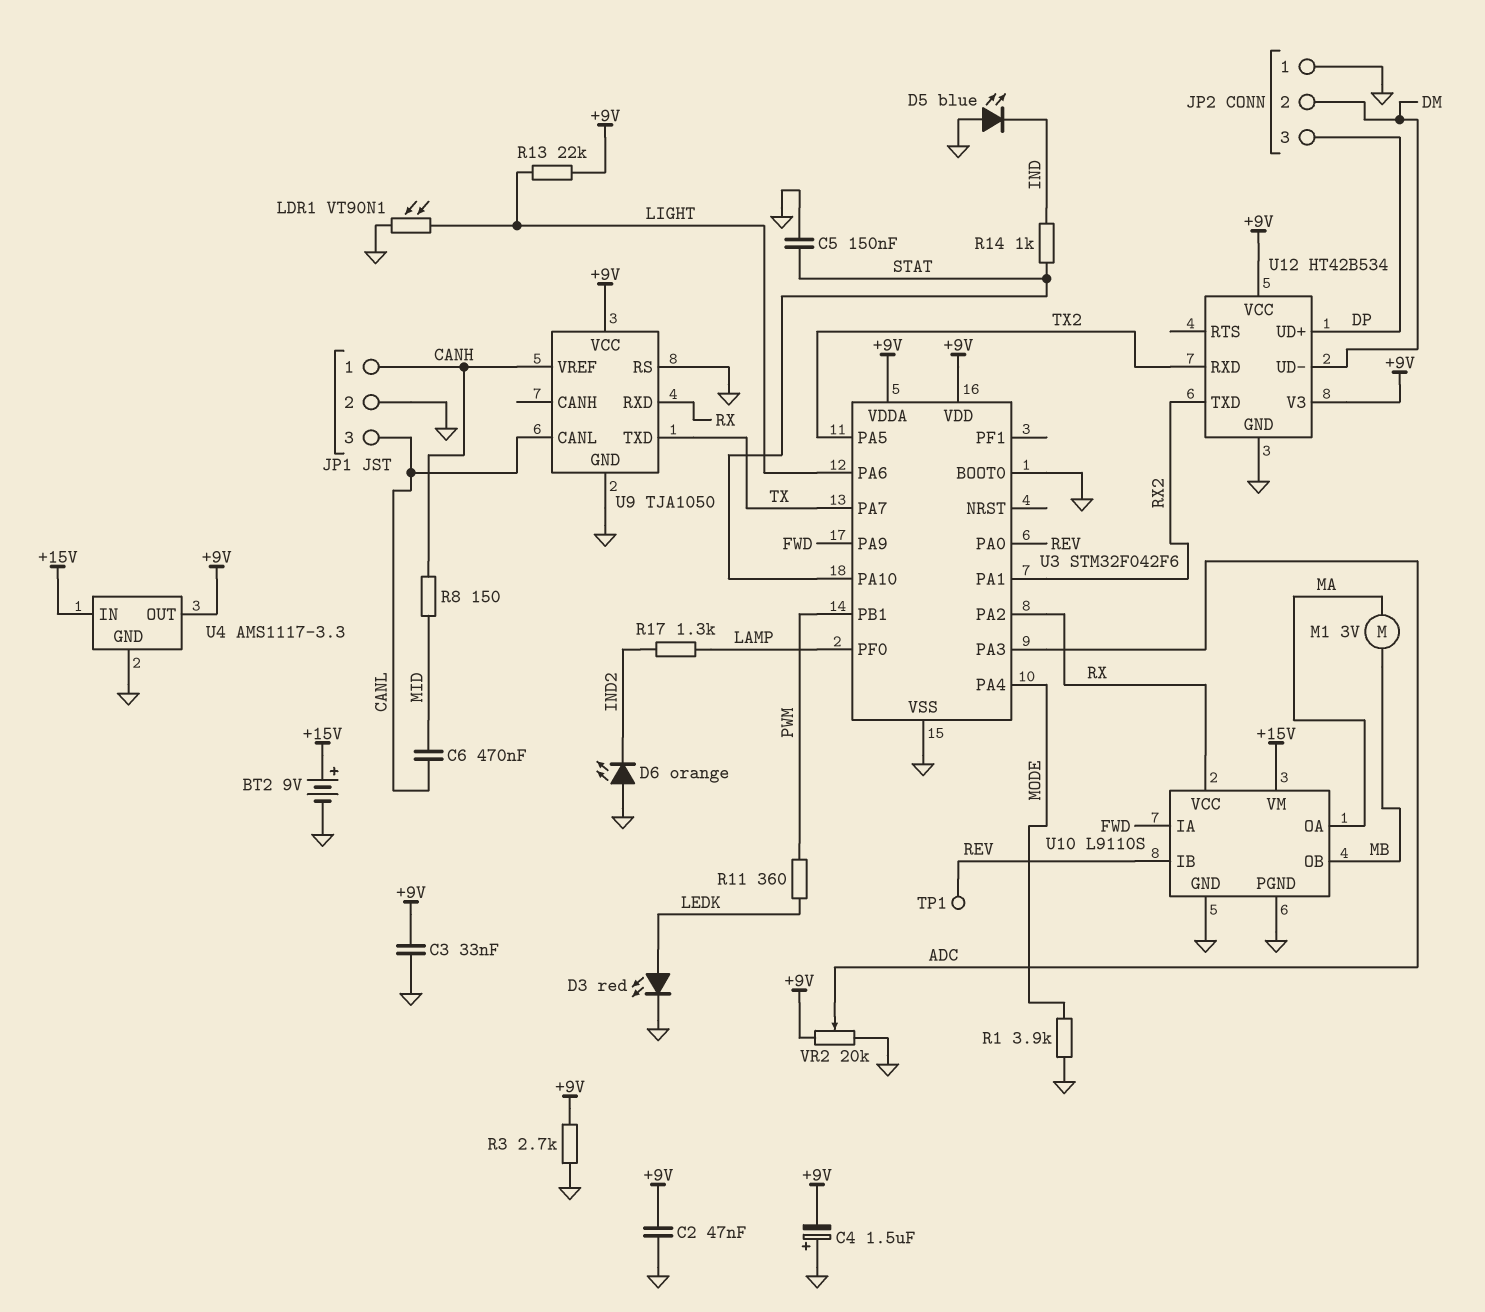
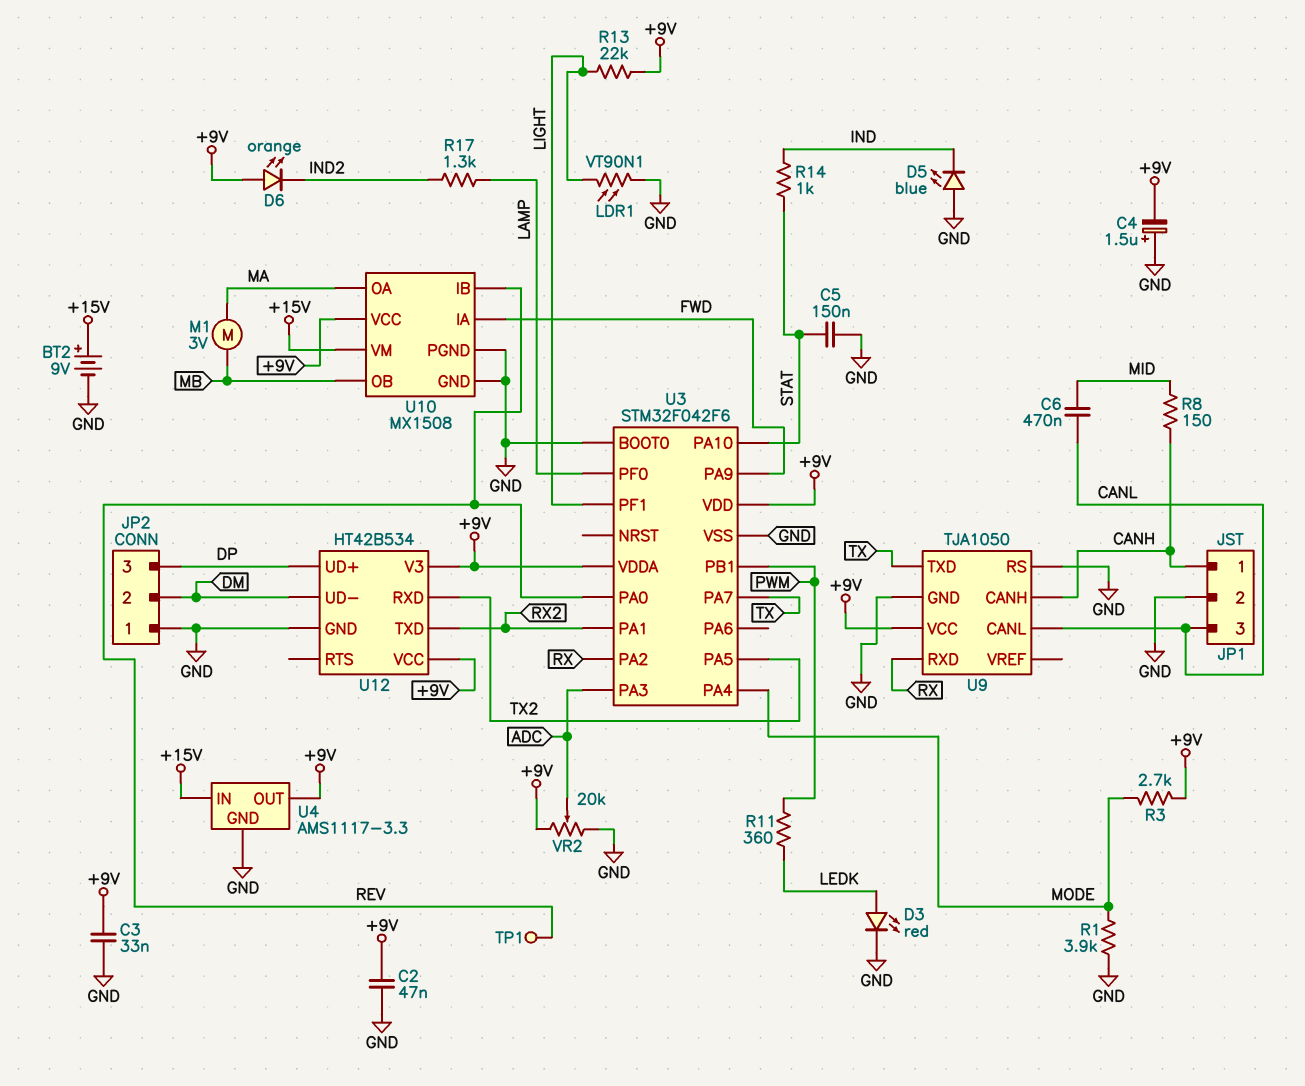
D6: LED orange (A GND, K IND2) -> LED orange (A +9V, K IND2)
R3: 2.7k (+9V, GND) -> 2.7k (+9V, MODE)
U3 pin PA6: LIGHT -> none
U3 pin PF1: none -> LIGHT
U9 pin CANH: none -> CANH
U9 pin VREF: CANH -> none
U10: L9110S -> MX1508
U10 pin VCC: RX -> +9V

